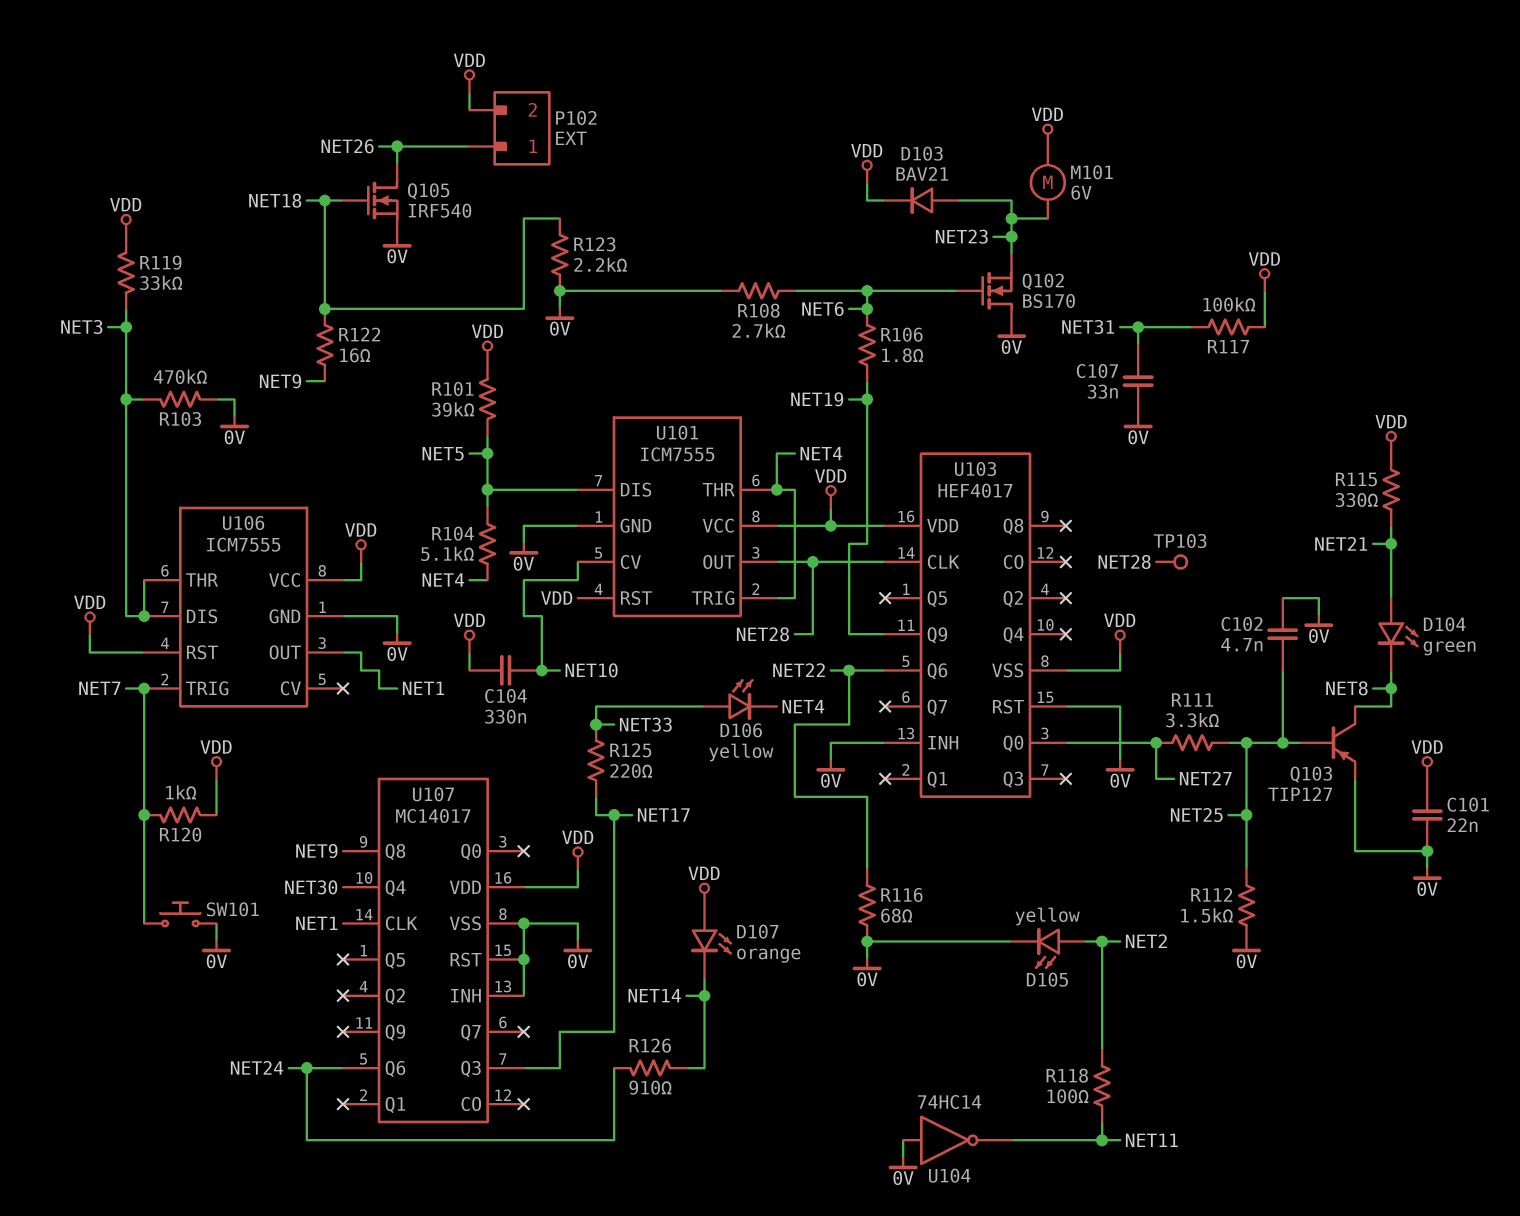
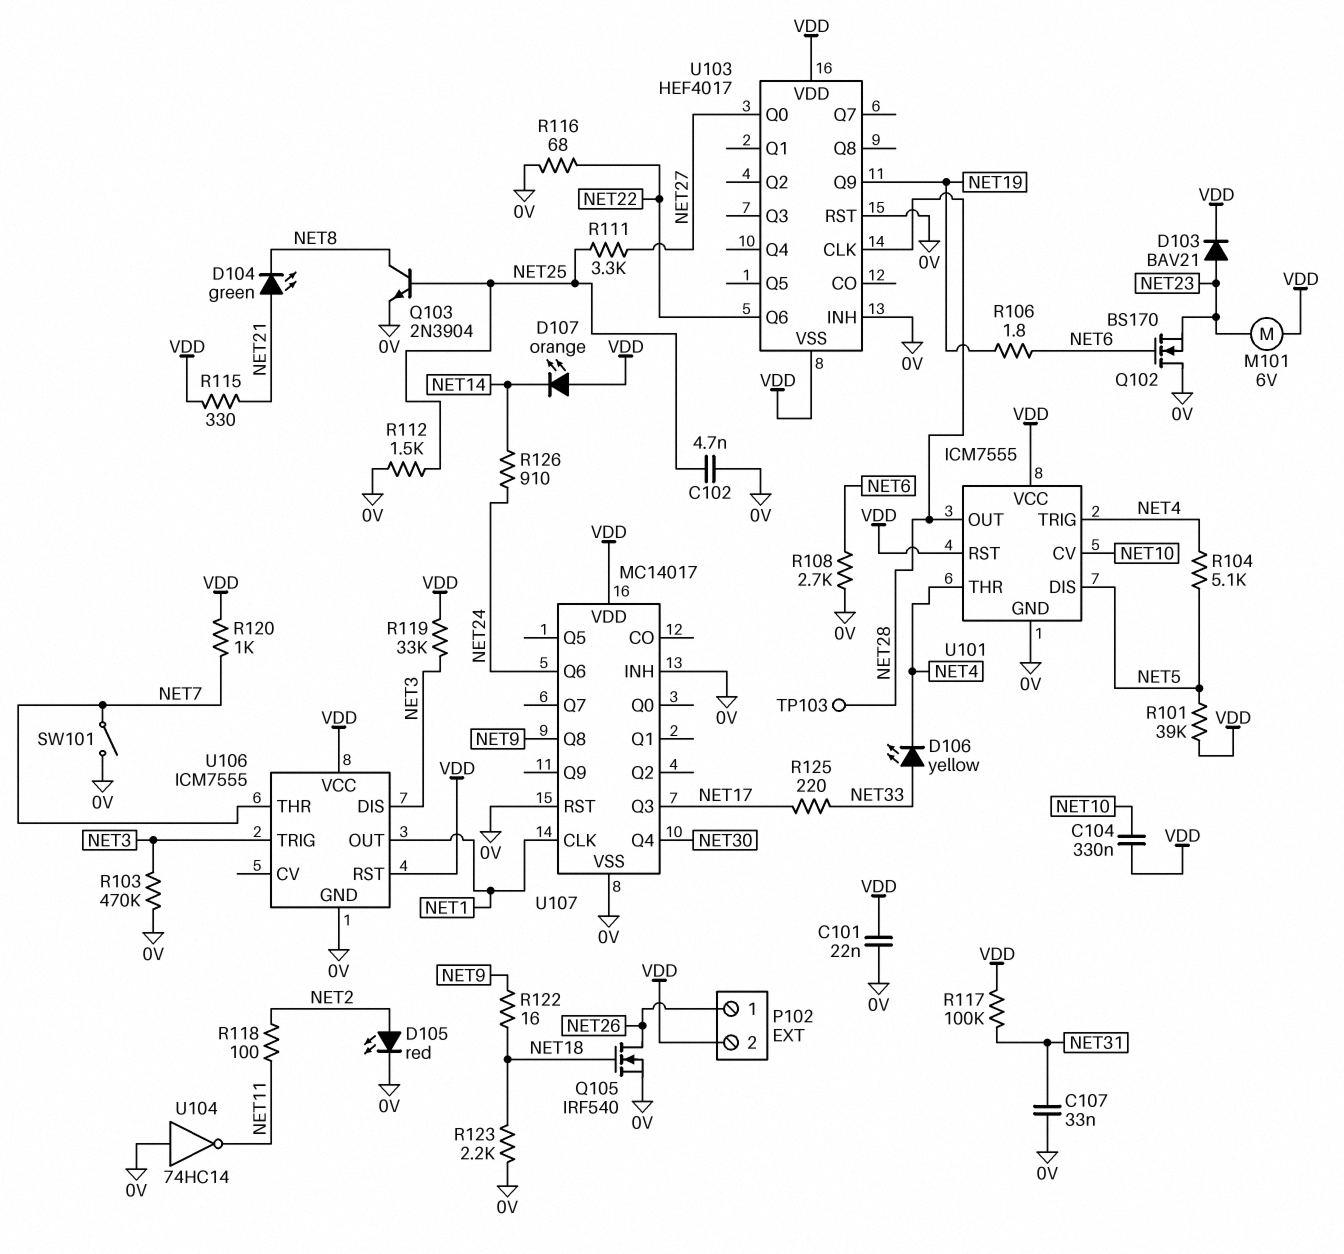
D105: LED yellow (A NET2, K 0V) -> LED red (A NET2, K 0V)
Q103: PNP TIP127 (B NET25, C NET8, E 0V) -> NPN 2N3904 (B NET25, C NET8, E 0V)
SW101: button (0V, NET7) -> switch (0V, NET7)
U106 pin THR: NET3 -> NET7
U106 pin TRIG: NET7 -> NET3

